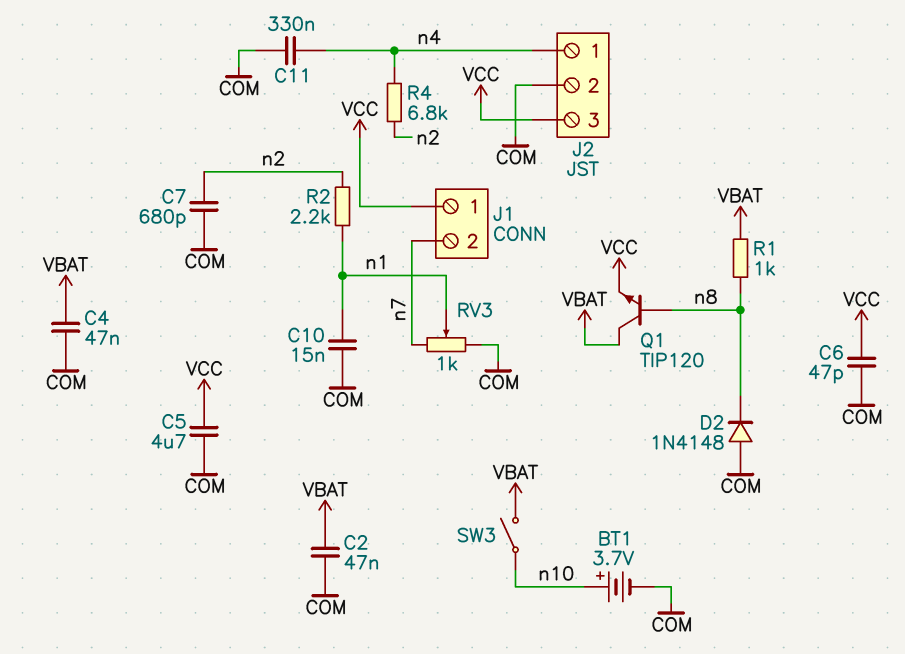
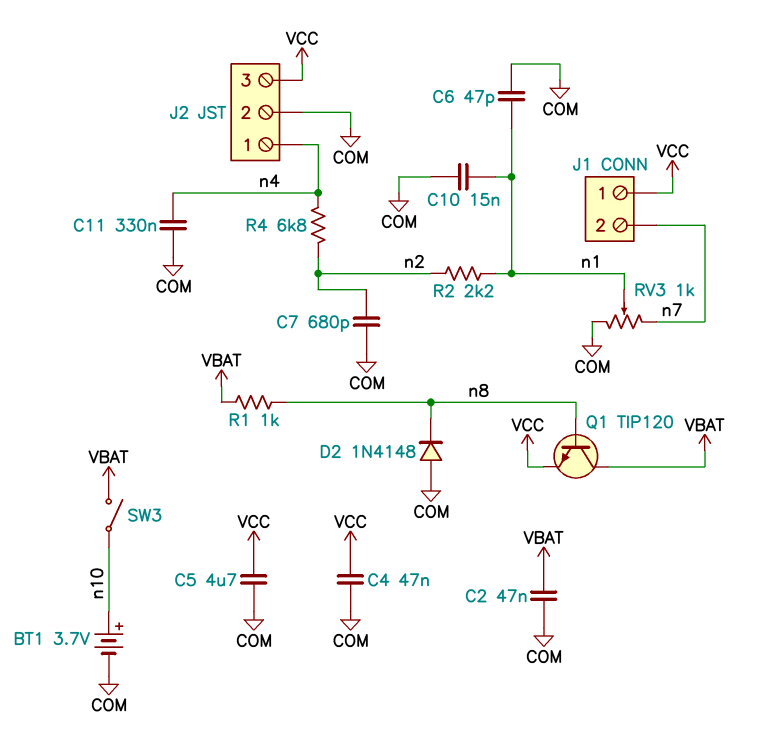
C4: 47nF (COM, VBAT) -> 47nF (COM, VCC)
C6: 47pF (COM, VCC) -> 47pF (COM, n1)

